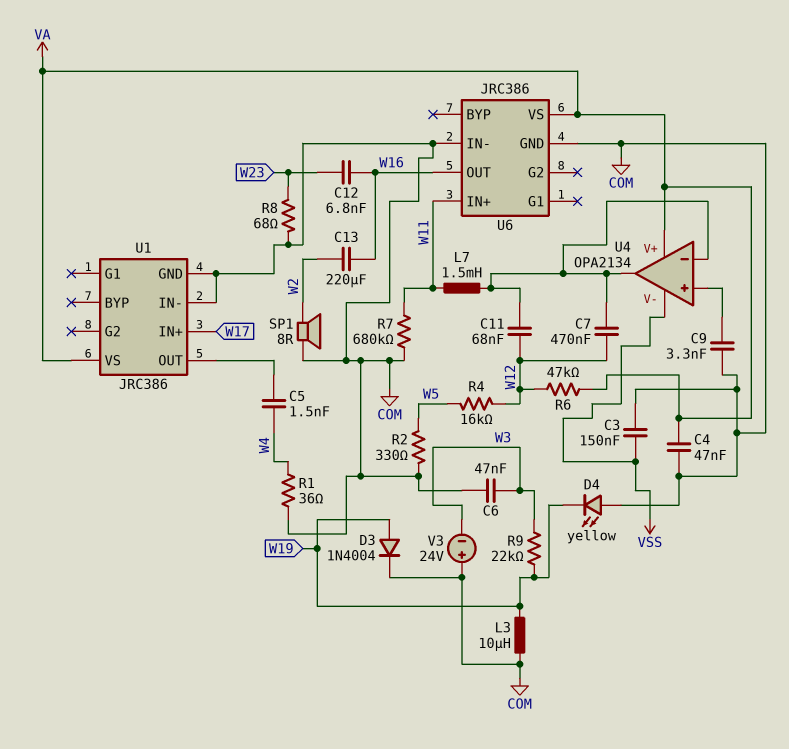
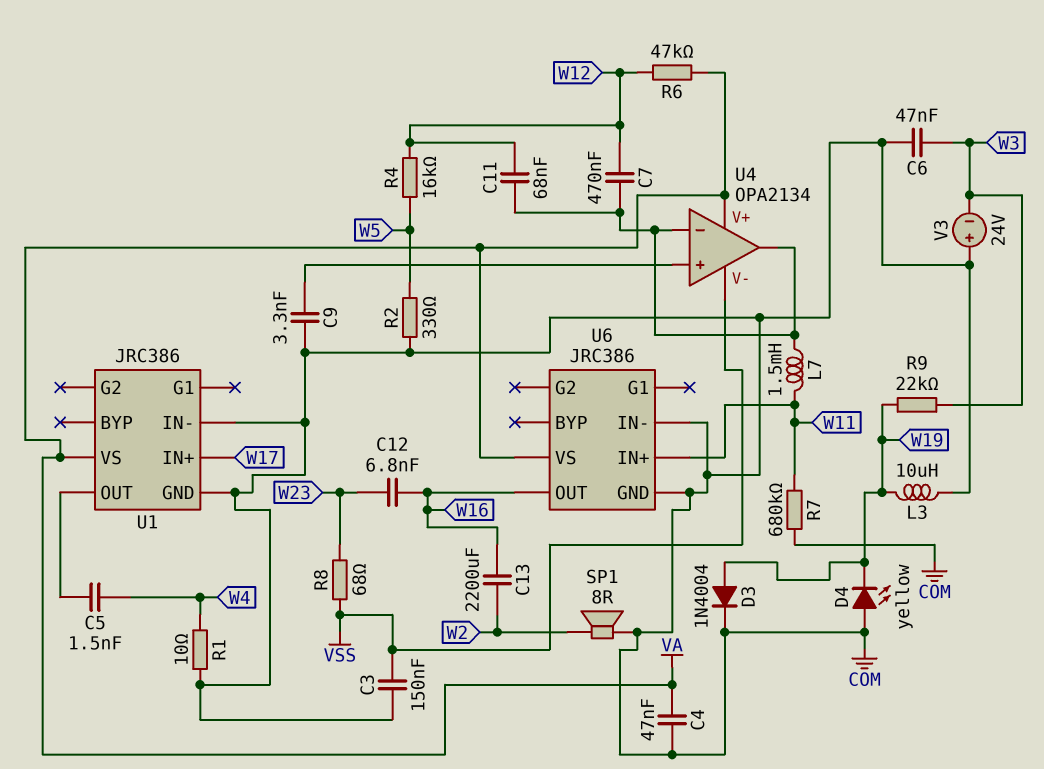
C13: 220uF (W2, W16) -> 2200uF (W2, W16)
R1: 36 (COM, W4) -> 10 (COM, W4)
R8: 68 (COM, W23) -> 68 (VSS, W23)

